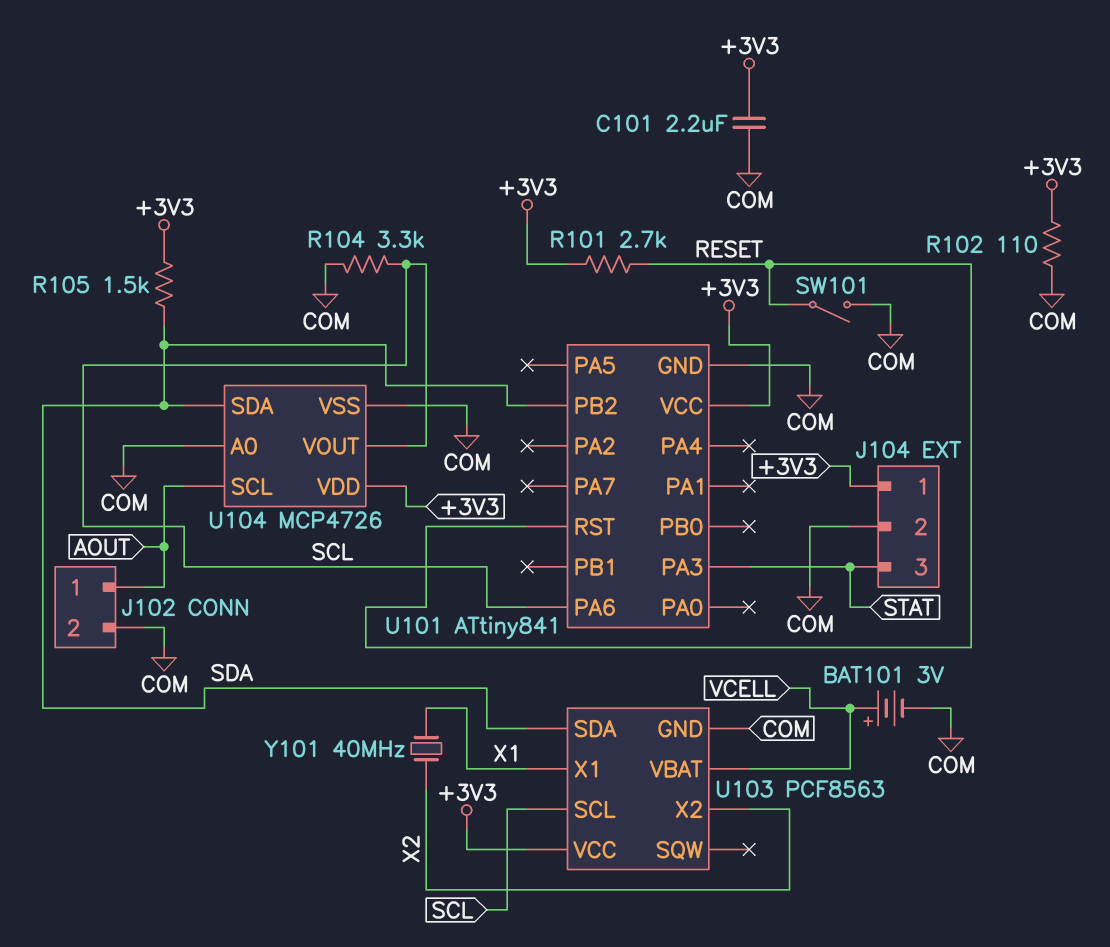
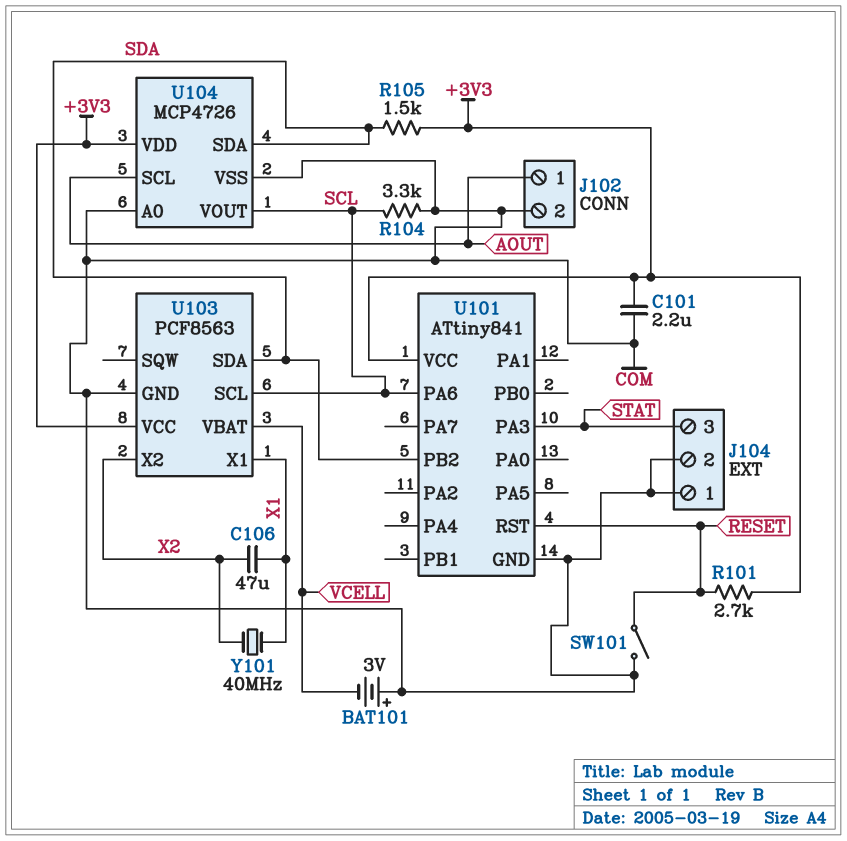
BAT101: 3V (plus VCELL, minus COM) -> 3V (plus COM, minus VCELL)
C106: none -> 47uF (X1, X2)
J104 pin 1: +3V3 -> COM
R102: 110 (+3V3, COM) -> none

